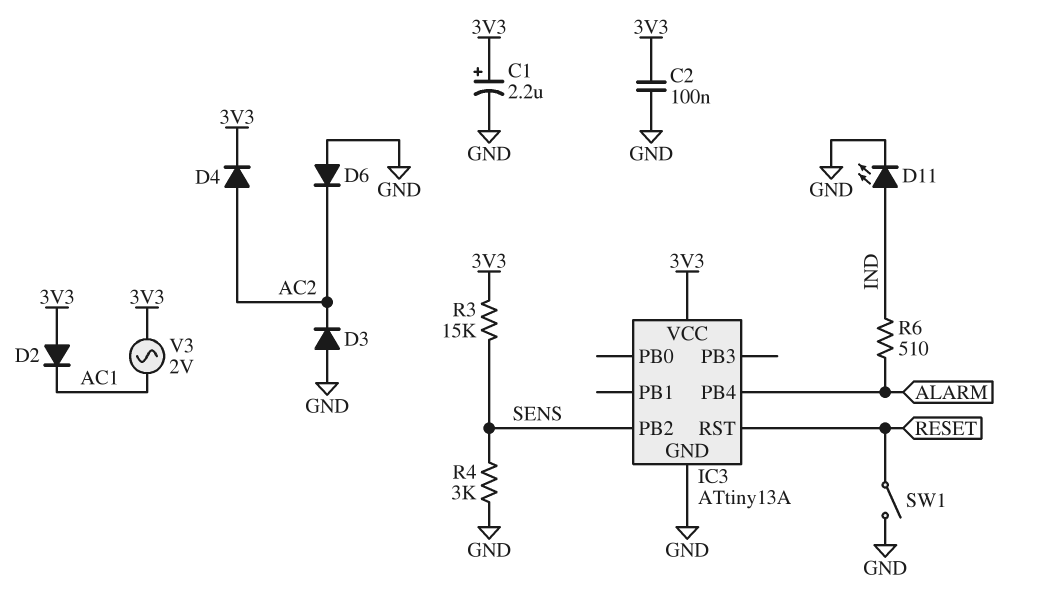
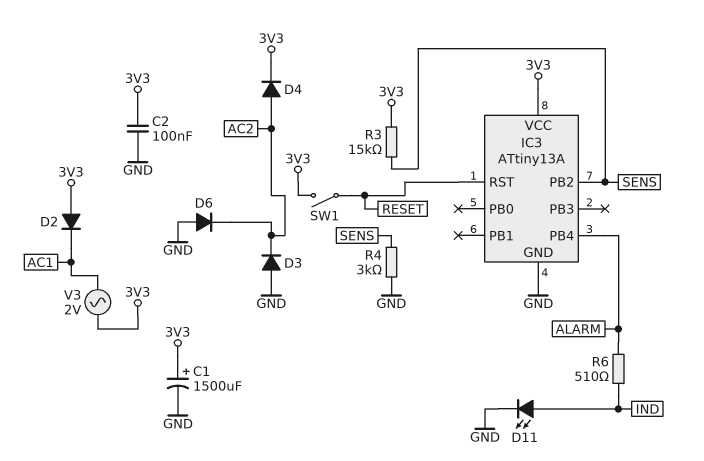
C1: 2.2uF (plus 3V3, minus GND) -> 1500uF (plus 3V3, minus GND)
SW1: switch (GND, RESET) -> switch (3V3, RESET)

